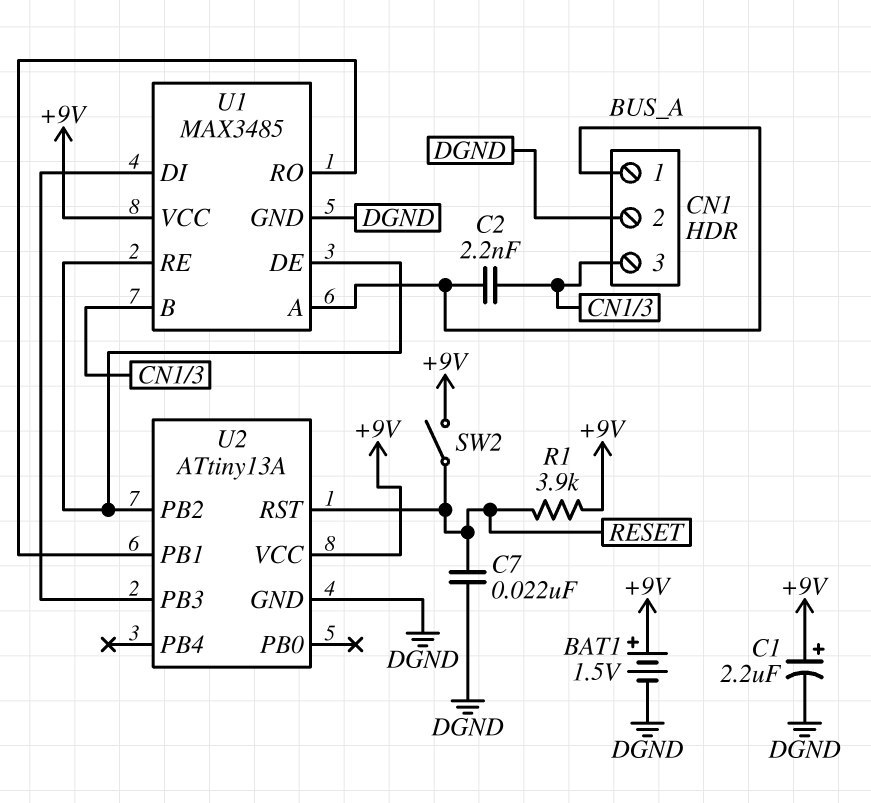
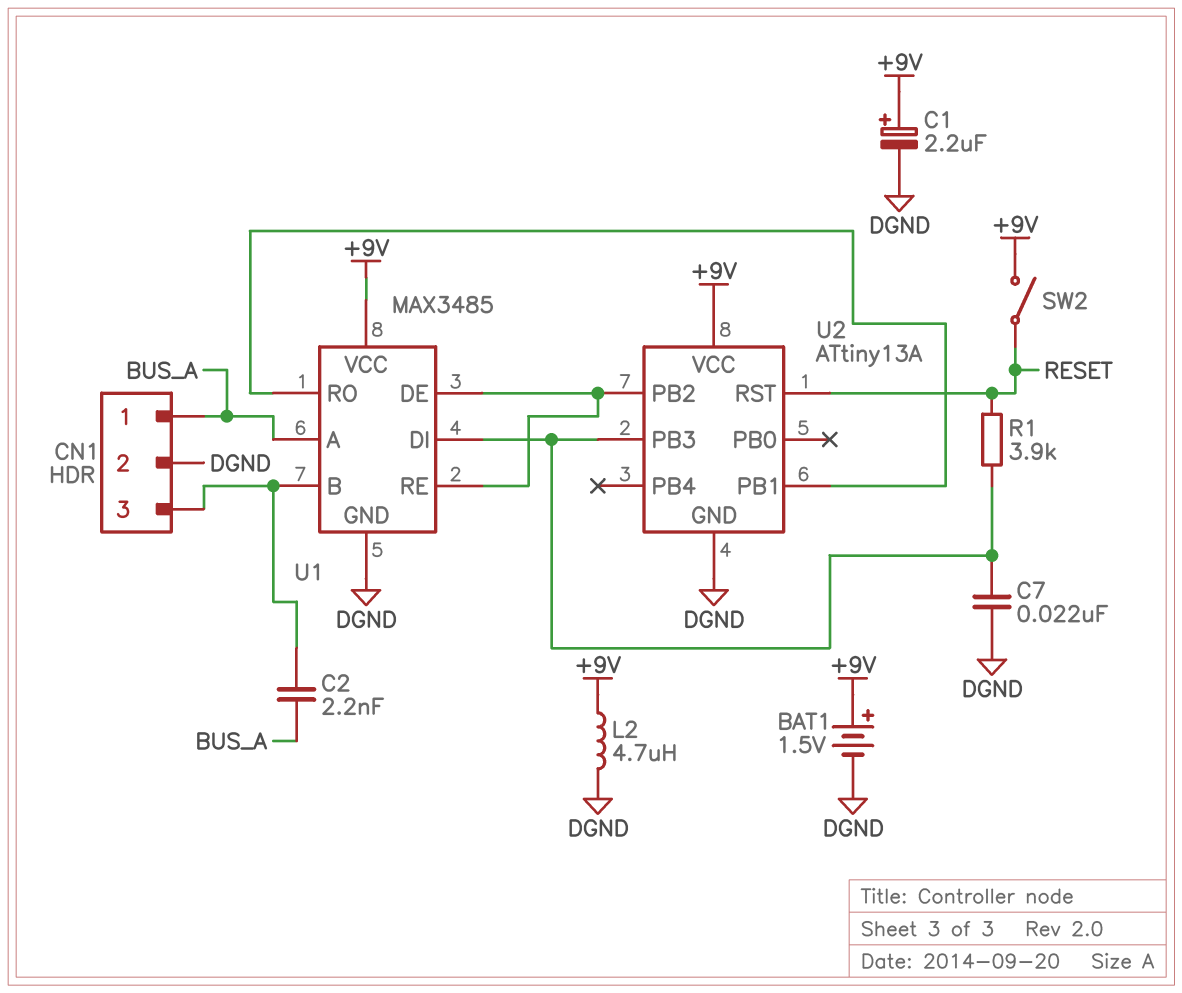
C7: 22nF (DGND, RESET) -> 22nF (DGND, U1/DI)
L2: none -> 4.7uH (+9V, DGND)
R1: 3.9k (+9V, RESET) -> 3.9k (RESET, U1/DI)

